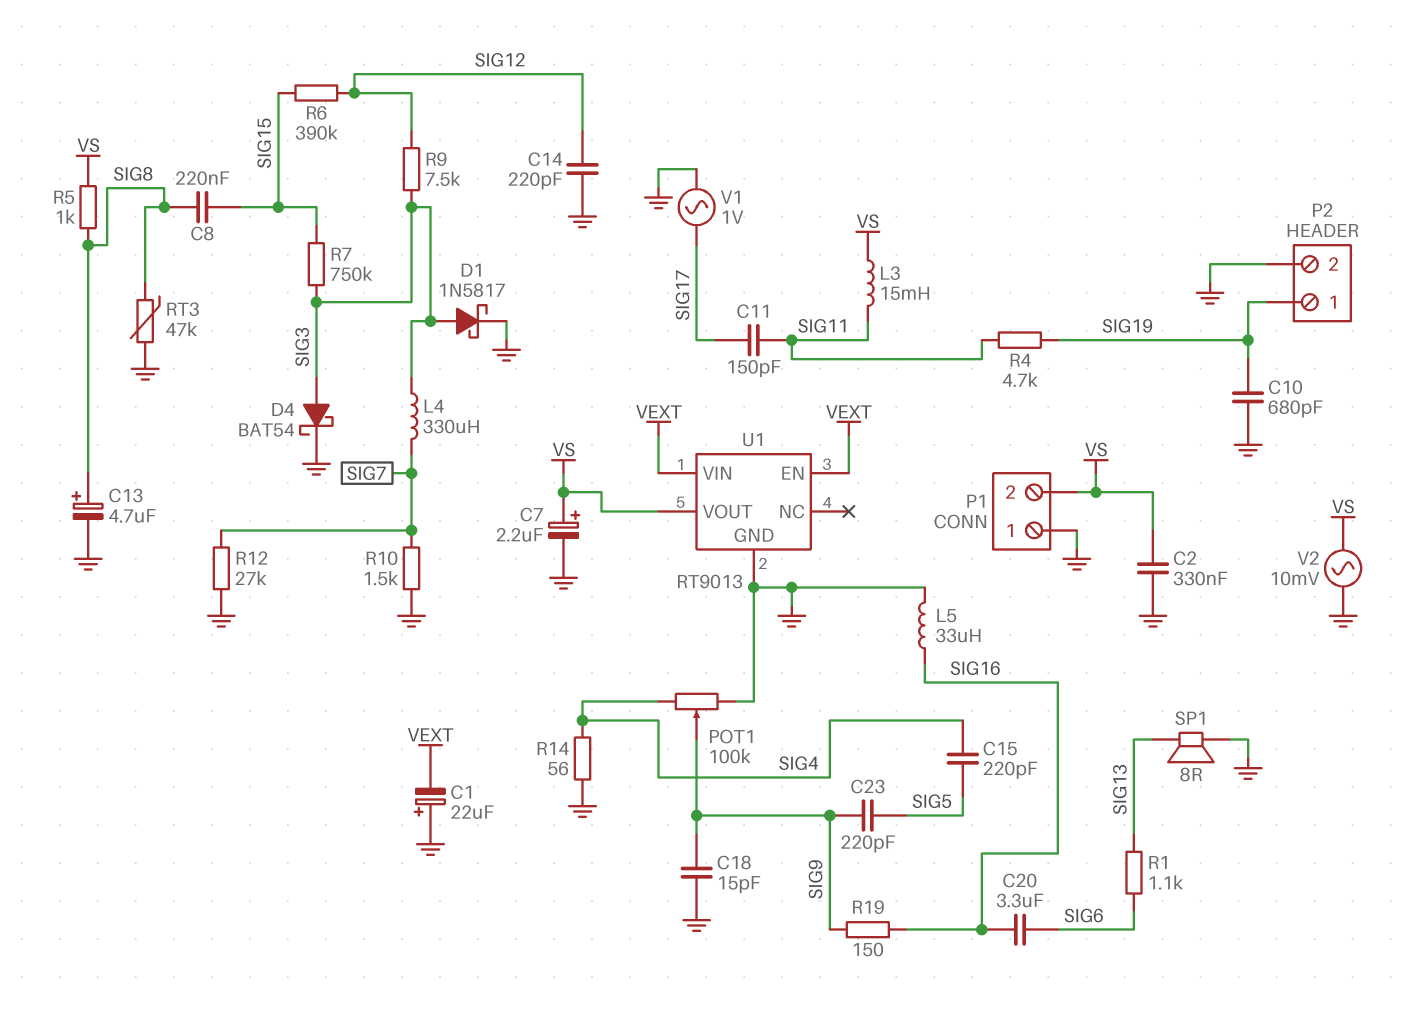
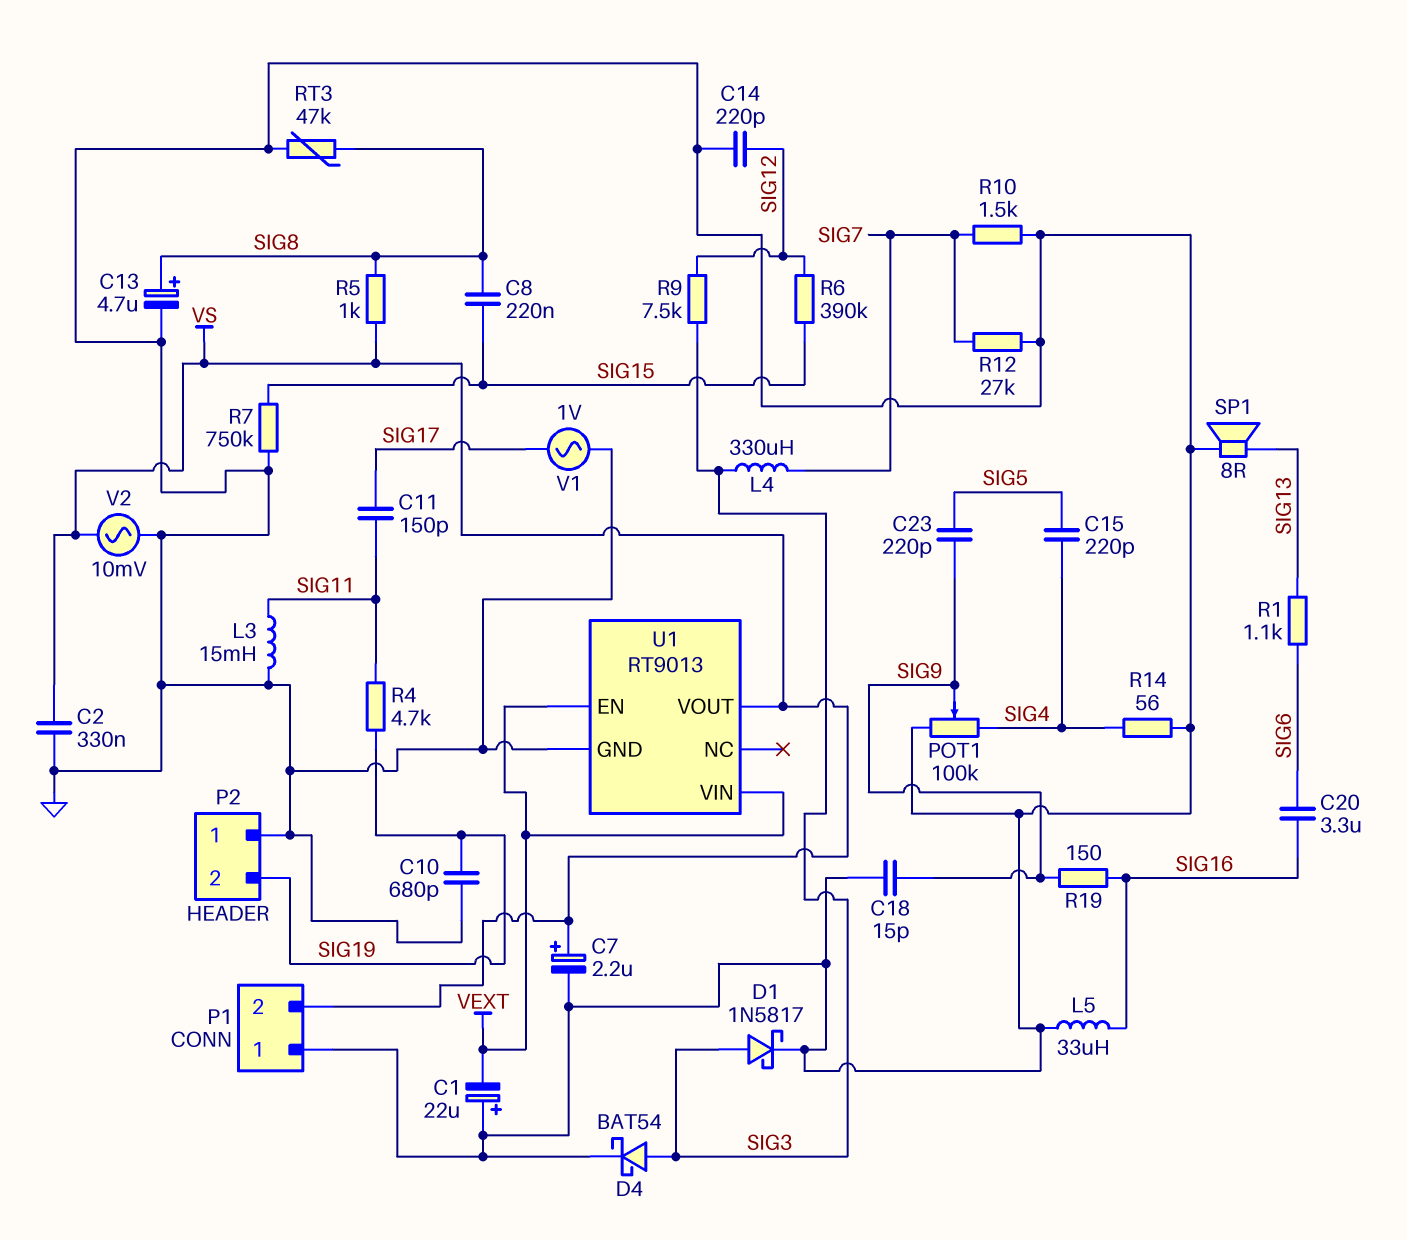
L3: 15mH (SIG11, VS) -> 15mH (GND, SIG11)
P2 pin 1: SIG19 -> GND
P2 pin 2: GND -> SIG19
R7: 750k (SIG3, SIG15) -> 750k (GND, SIG15)

